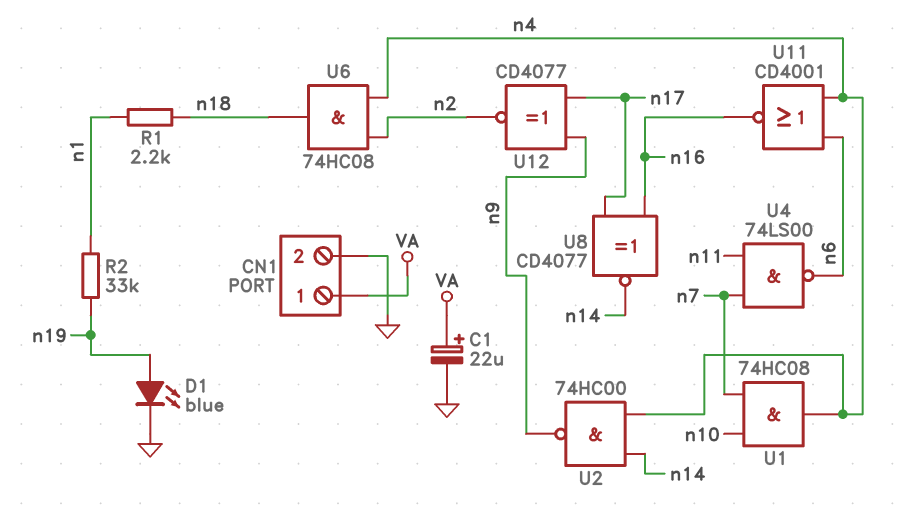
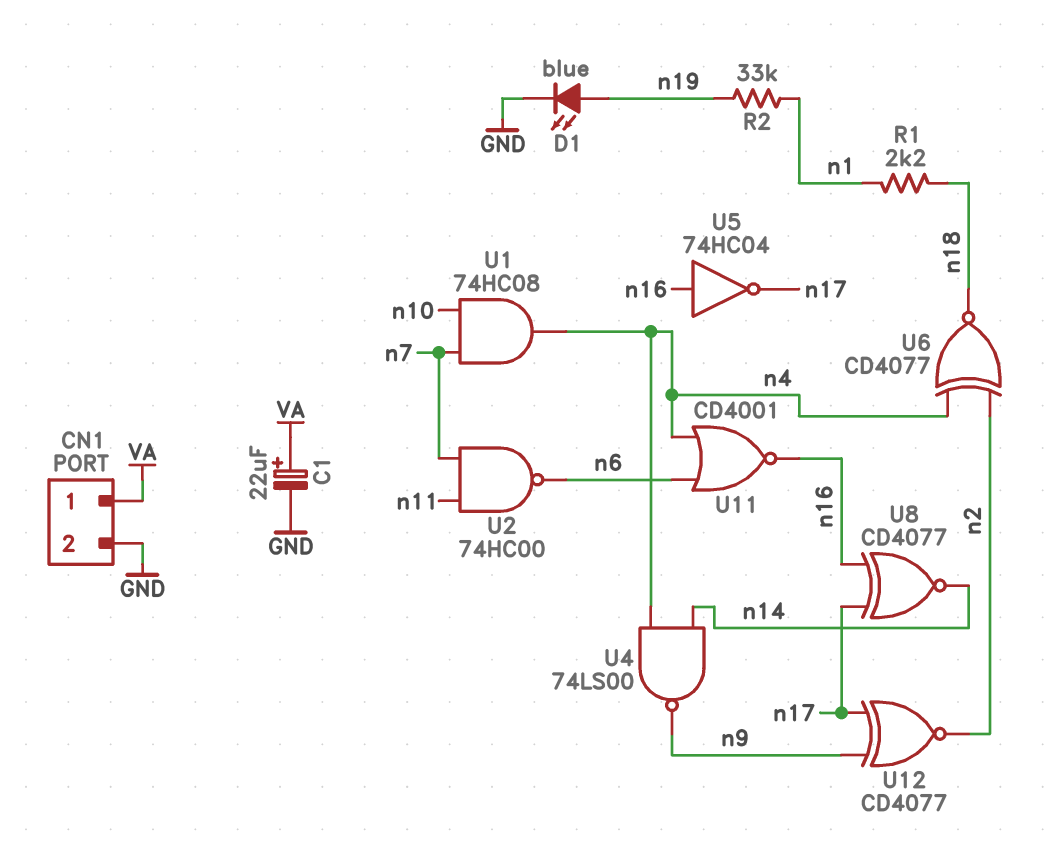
U2: NAND 74HC00 (in n4, in n14, out n9) -> NAND 74HC00 (in n7, in n11, out n6)
U4: NAND 74LS00 (in n7, in n11, out n6) -> NAND 74LS00 (in n4, in n14, out n9)
U5: none -> NOT 74HC04 (in n16, out n17)
U6: AND 74HC08 (in n2, in n4, out n18) -> XNOR CD4077 (in n2, in n4, out n18)

